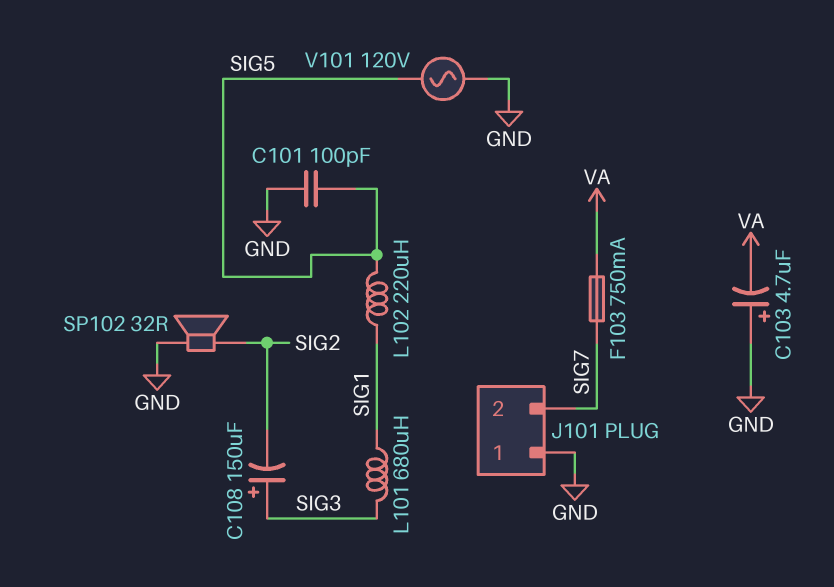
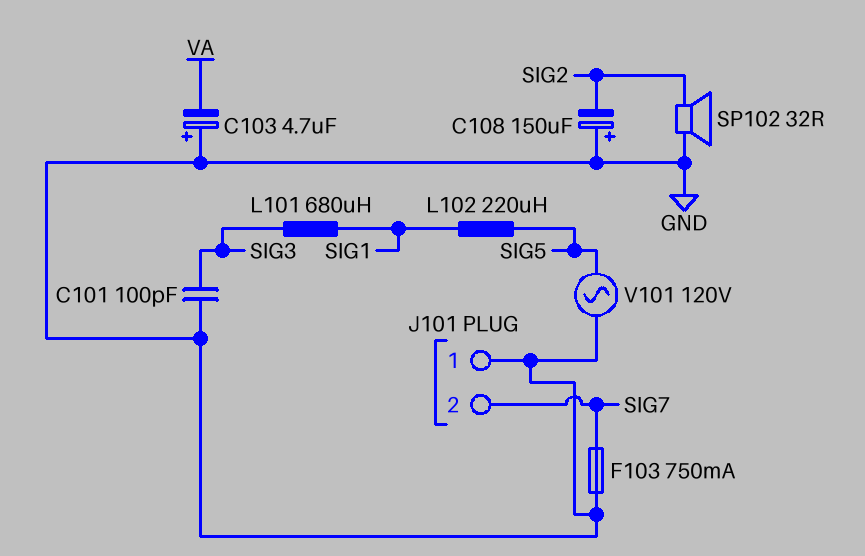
C101: 100pF (GND, SIG5) -> 100pF (GND, SIG3)
C108: 150uF (plus SIG3, minus SIG2) -> 150uF (plus GND, minus SIG2)
F103: 750mA (SIG7, VA) -> 750mA (GND, SIG7)

